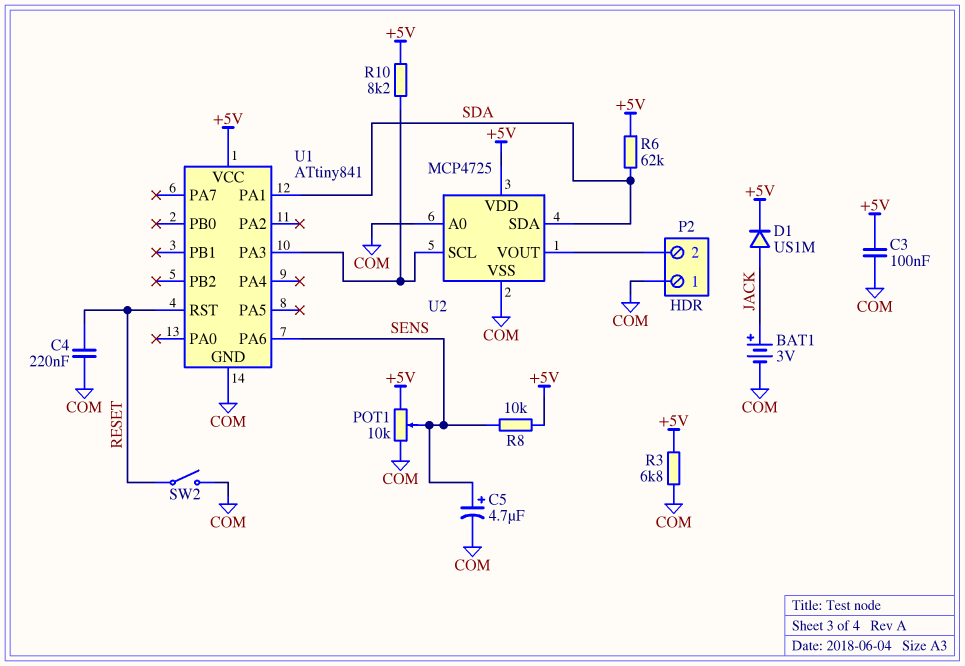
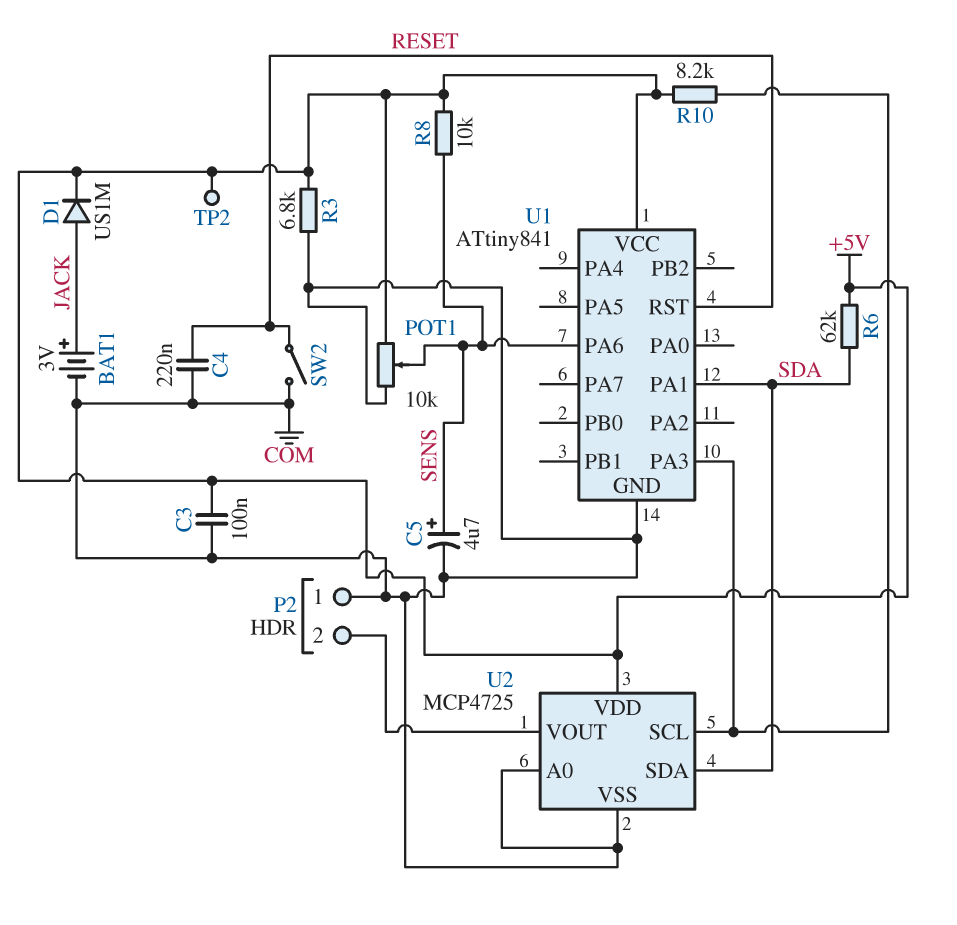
TP2: none -> test point (+5V)

